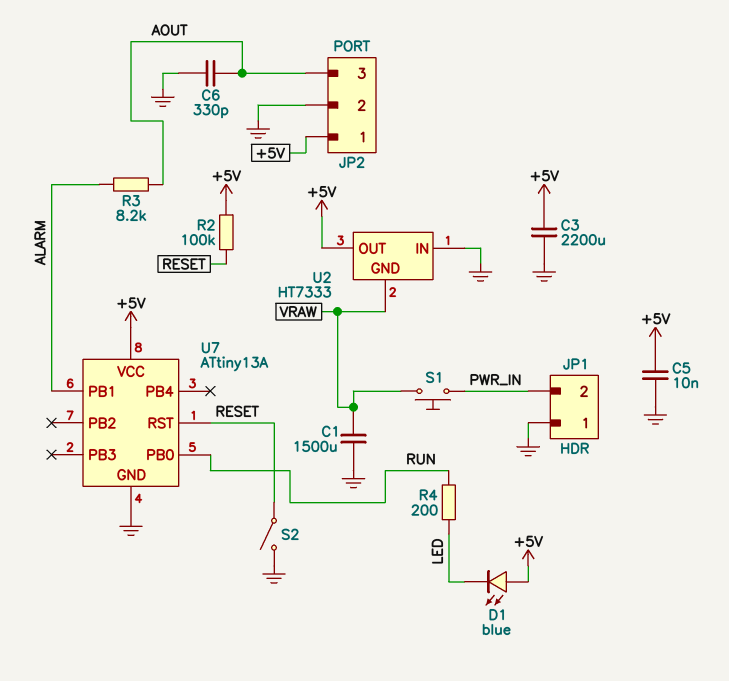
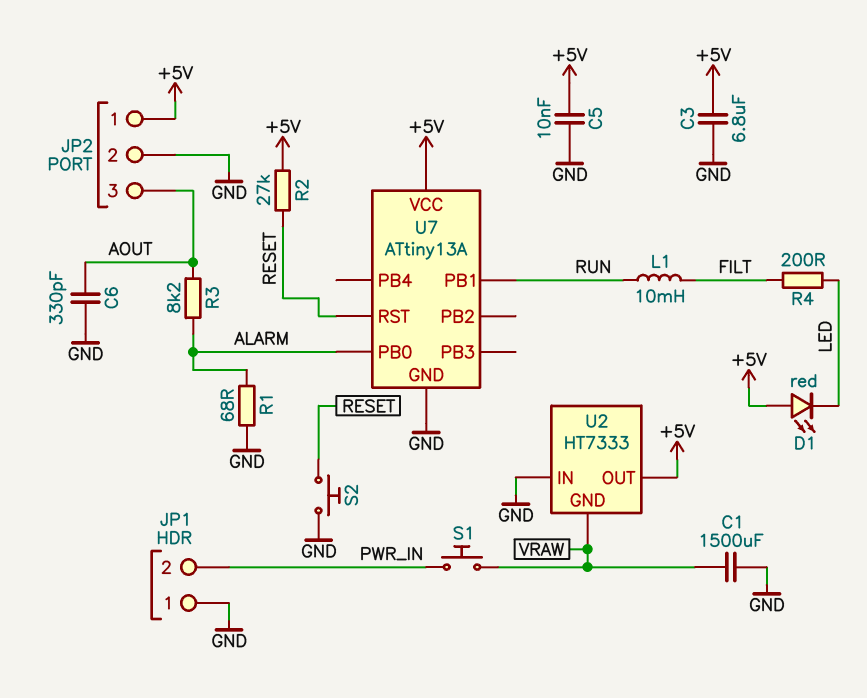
C3: 2200uF (+5V, GND) -> 6.8uF (+5V, GND)
D1: LED blue (A +5V, K LED) -> LED red (A +5V, K LED)
L1: none -> 10mH (FILT, RUN)
R1: none -> 68 (ALARM, GND)
R2: 100k (+5V, RESET) -> 27k (+5V, RESET)
R4: 200 (LED, RUN) -> 200 (FILT, LED)
S2: switch (GND, RESET) -> button (GND, RESET)
U7 pin PB0: RUN -> ALARM
U7 pin PB1: ALARM -> RUN

